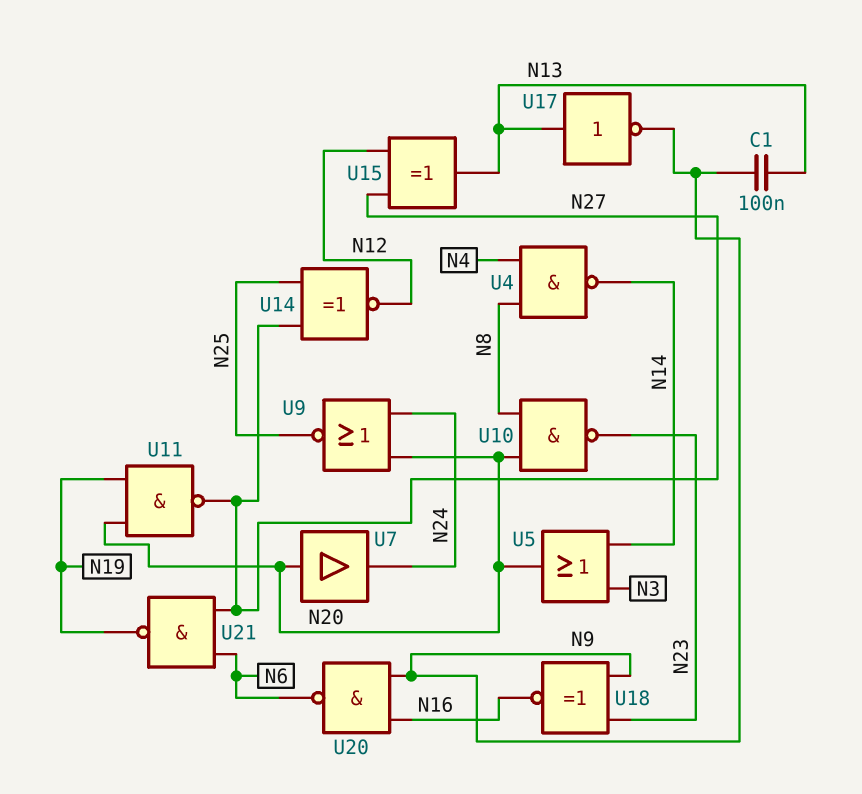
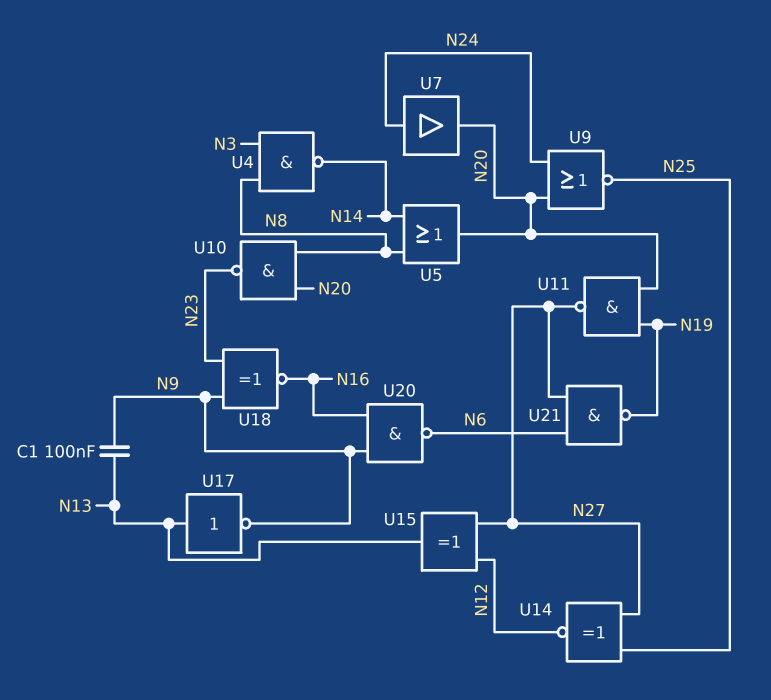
U4: NAND (in N4, in N8, out N14) -> NAND (in N3, in N8, out N14)
U5: OR (in N3, in N14, out N20) -> OR (in N8, in N14, out N20)
U7: buffer (in N20, out N24) -> buffer (in N24, out N20)

